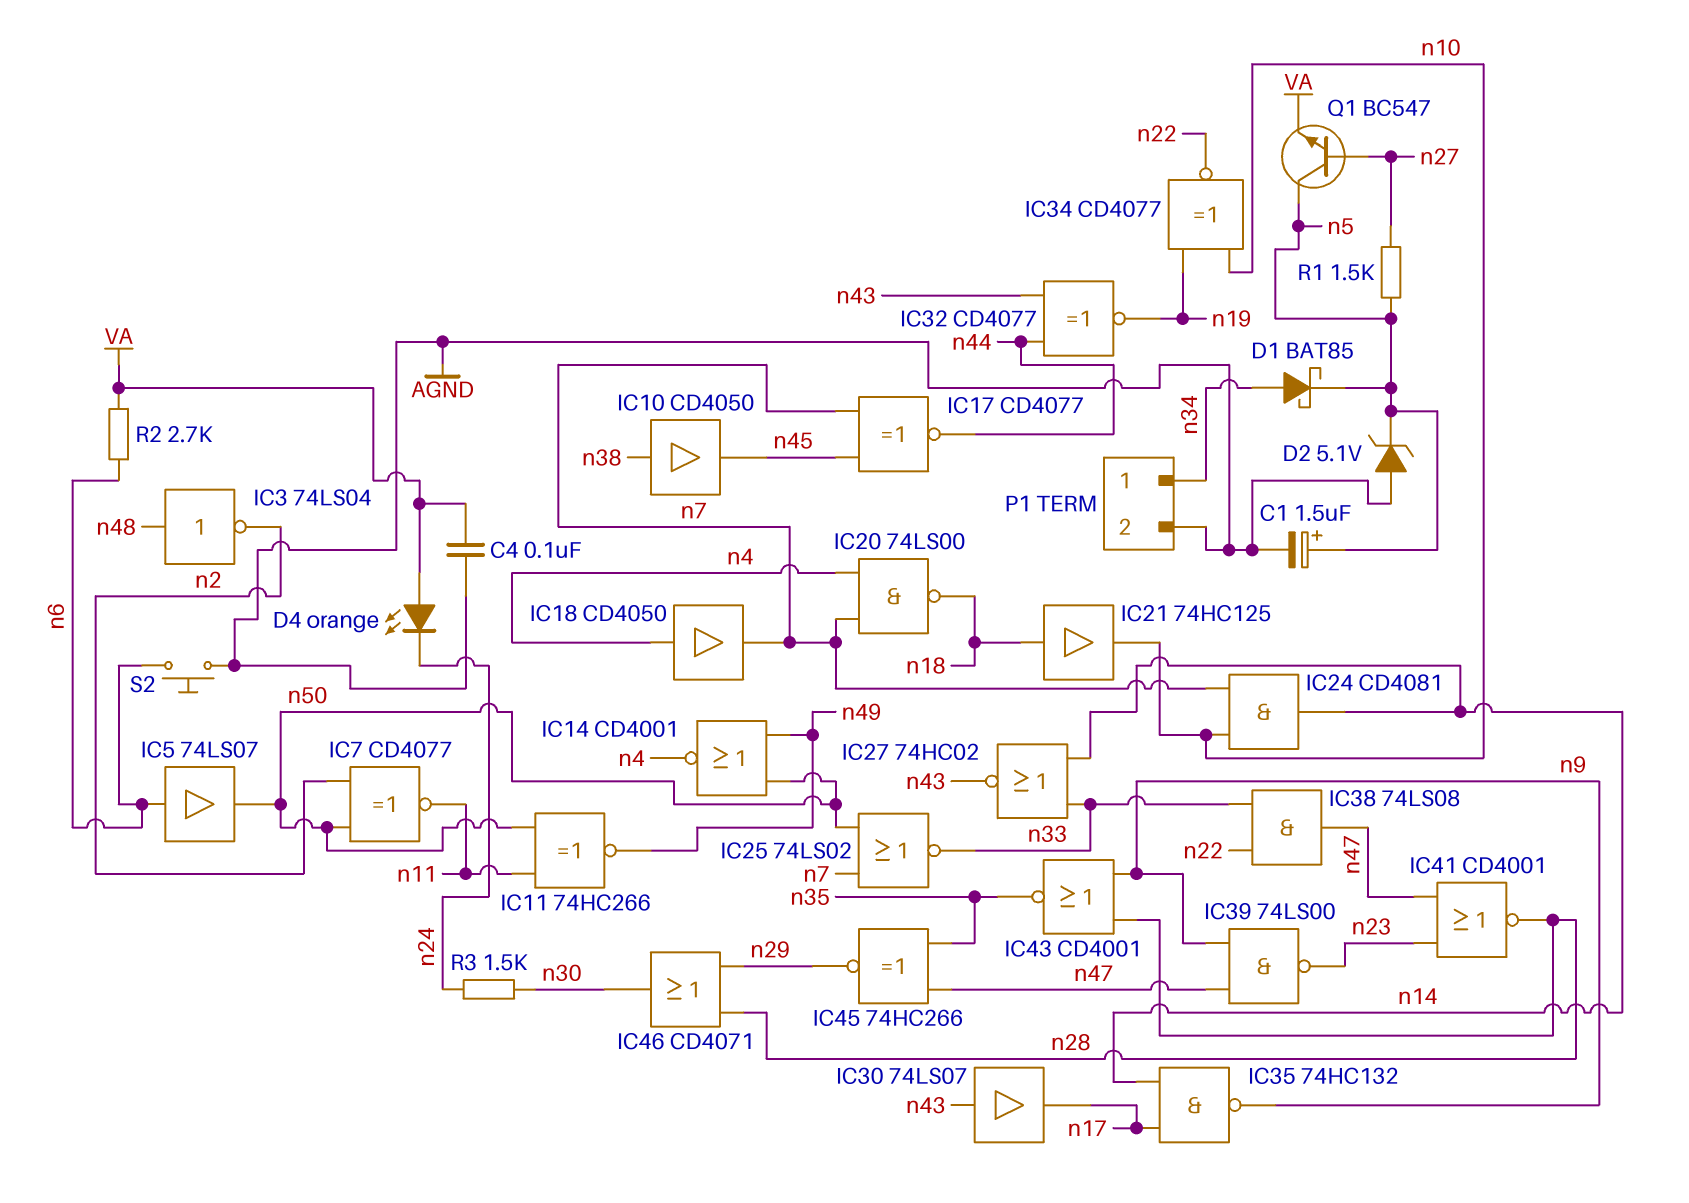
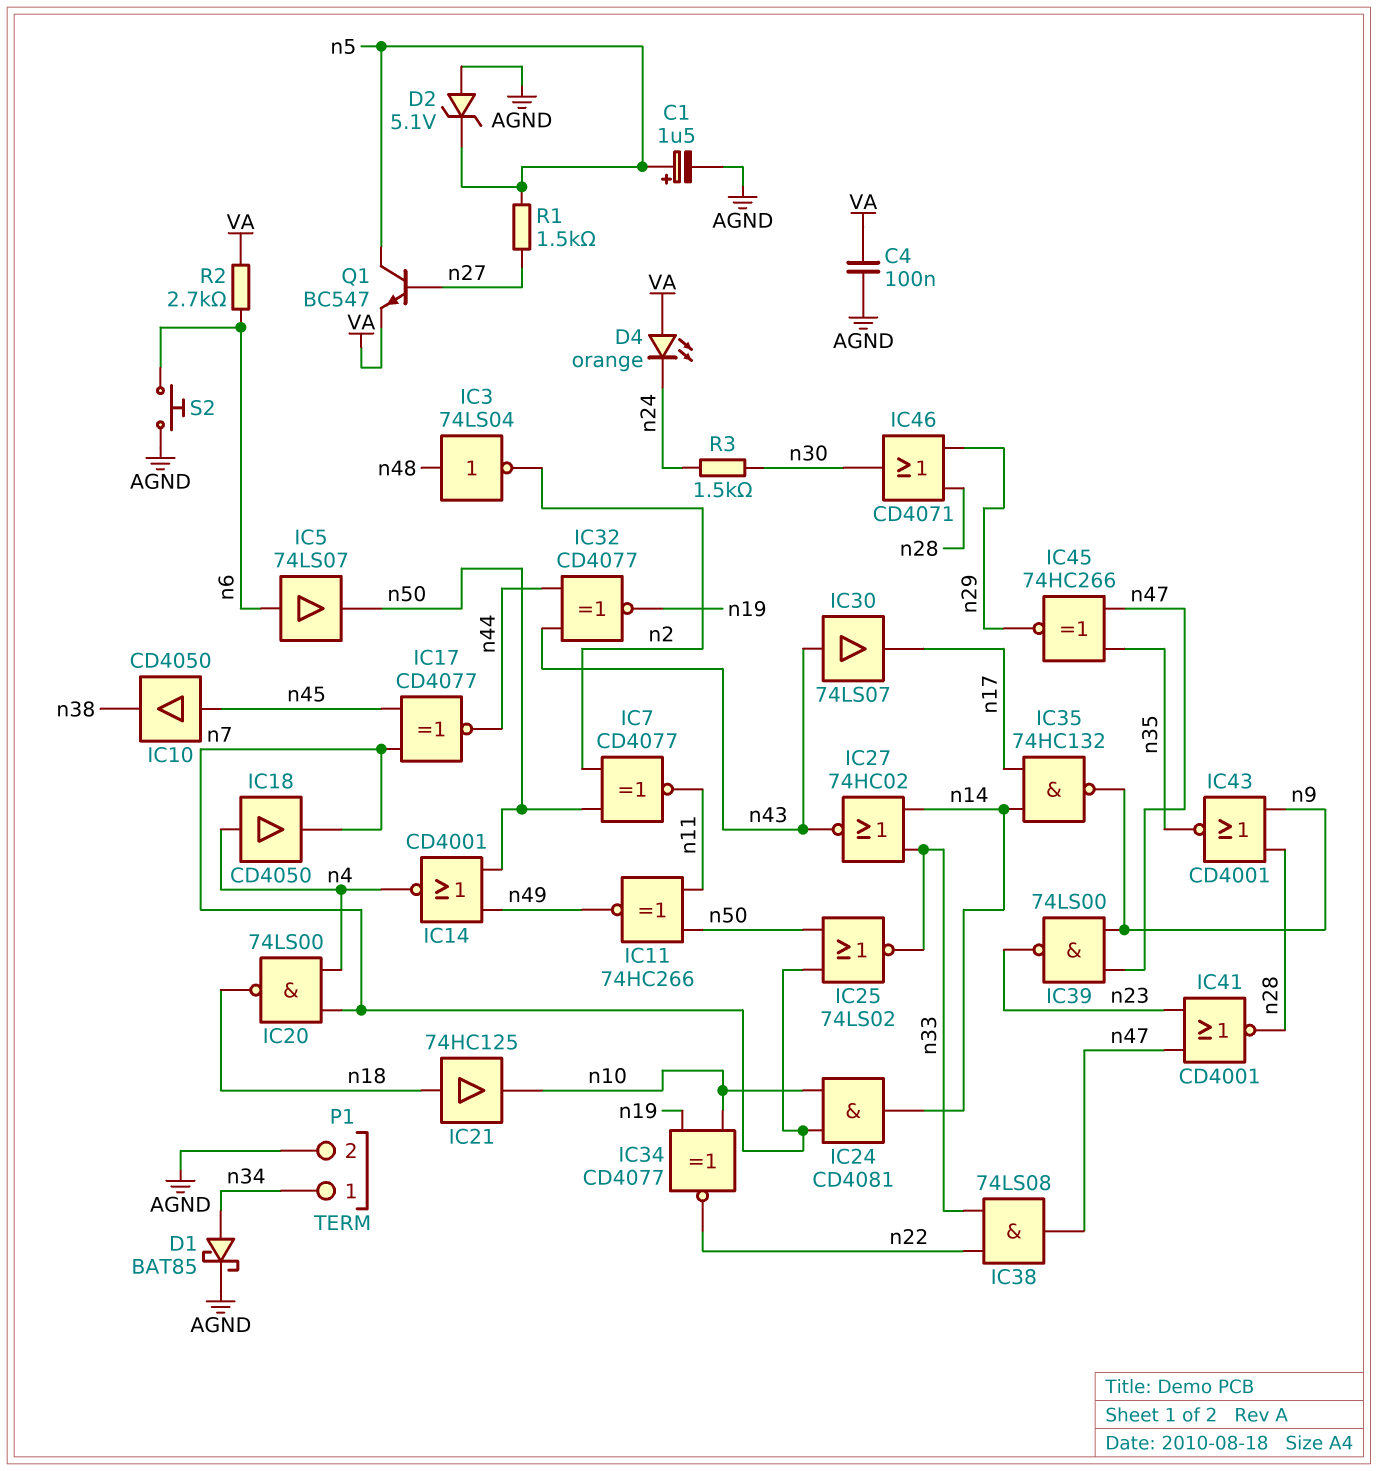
D1: schottky BAT85 (A n34, K n5) -> schottky BAT85 (A n34, K AGND)
IC10: buffer CD4050 (in n38, out n45) -> buffer CD4050 (in n45, out n38)

